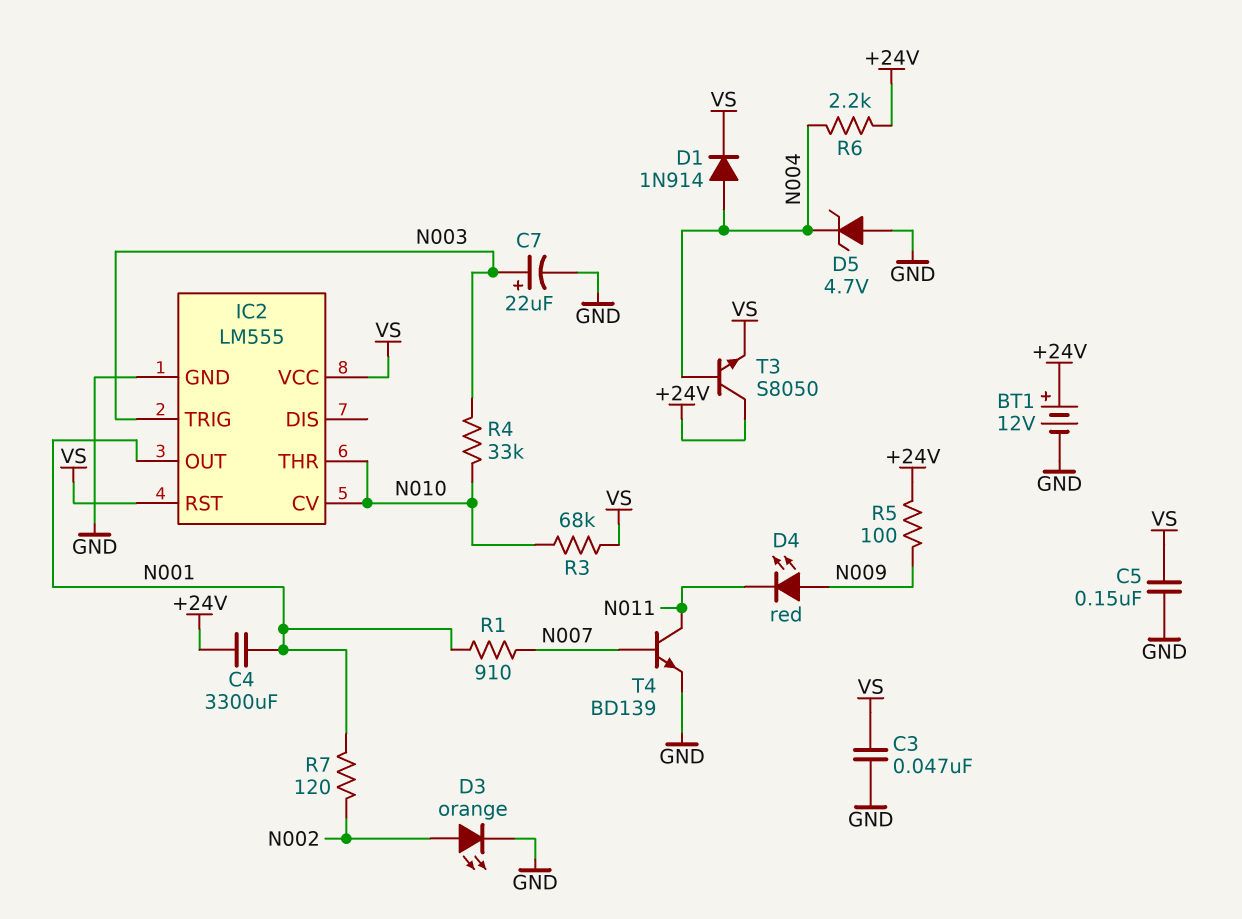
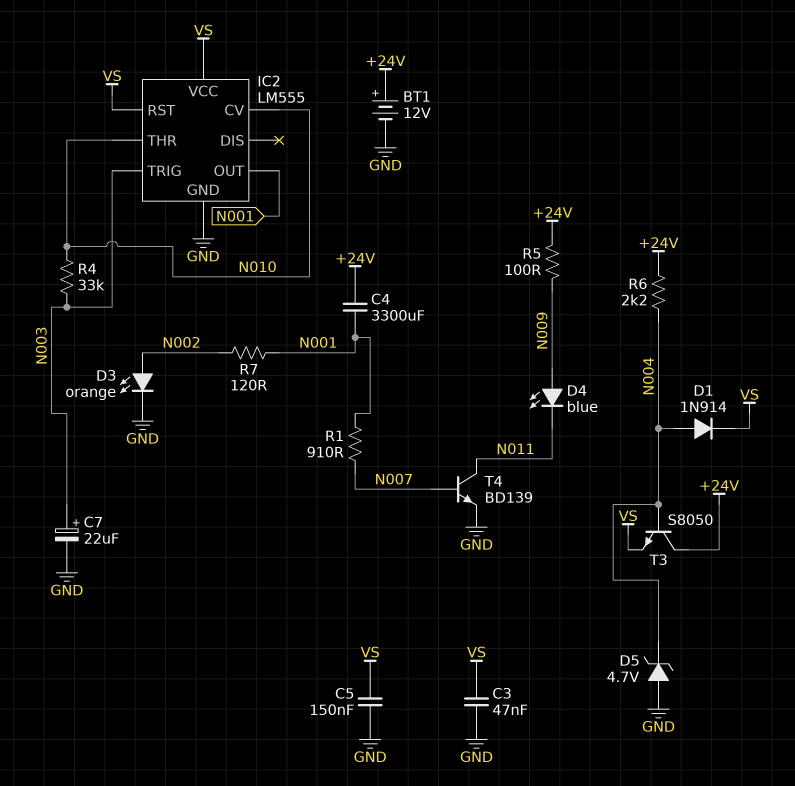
D4: LED red (A N009, K N011) -> LED blue (A N009, K N011)
R3: 68k (N010, VS) -> none

